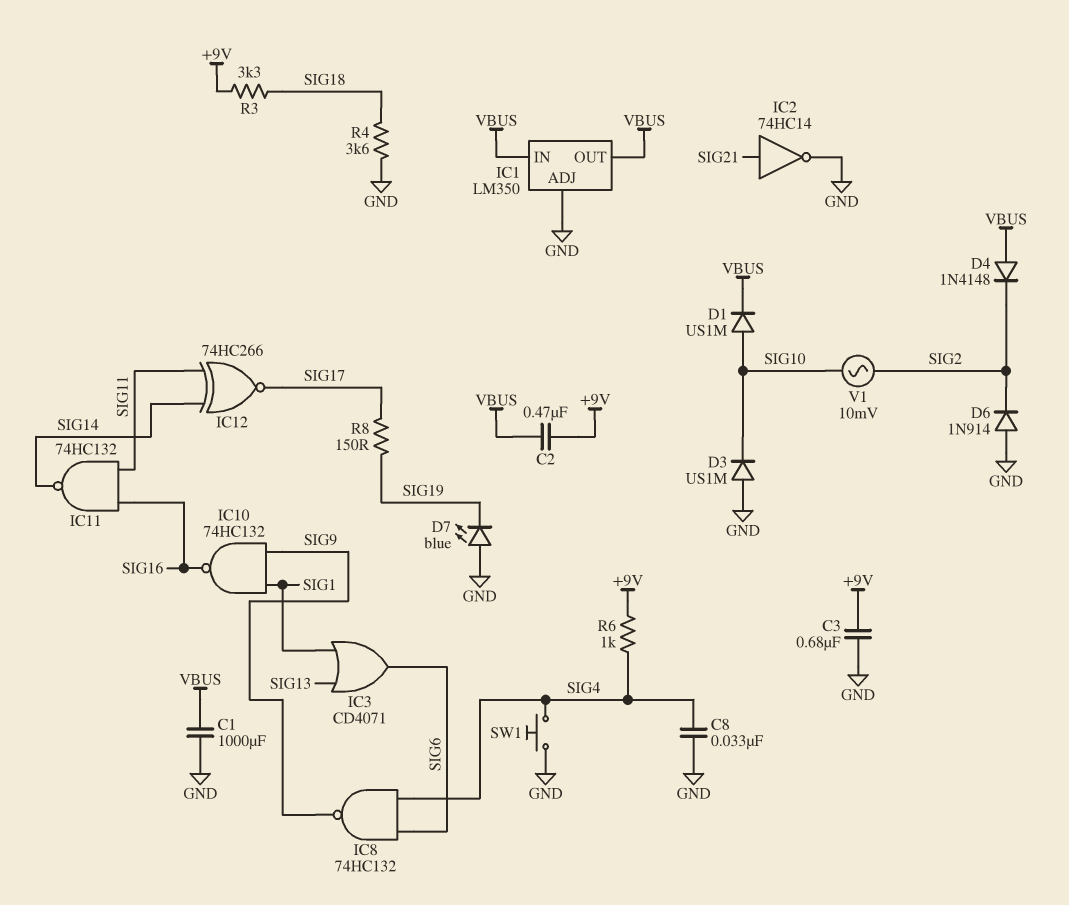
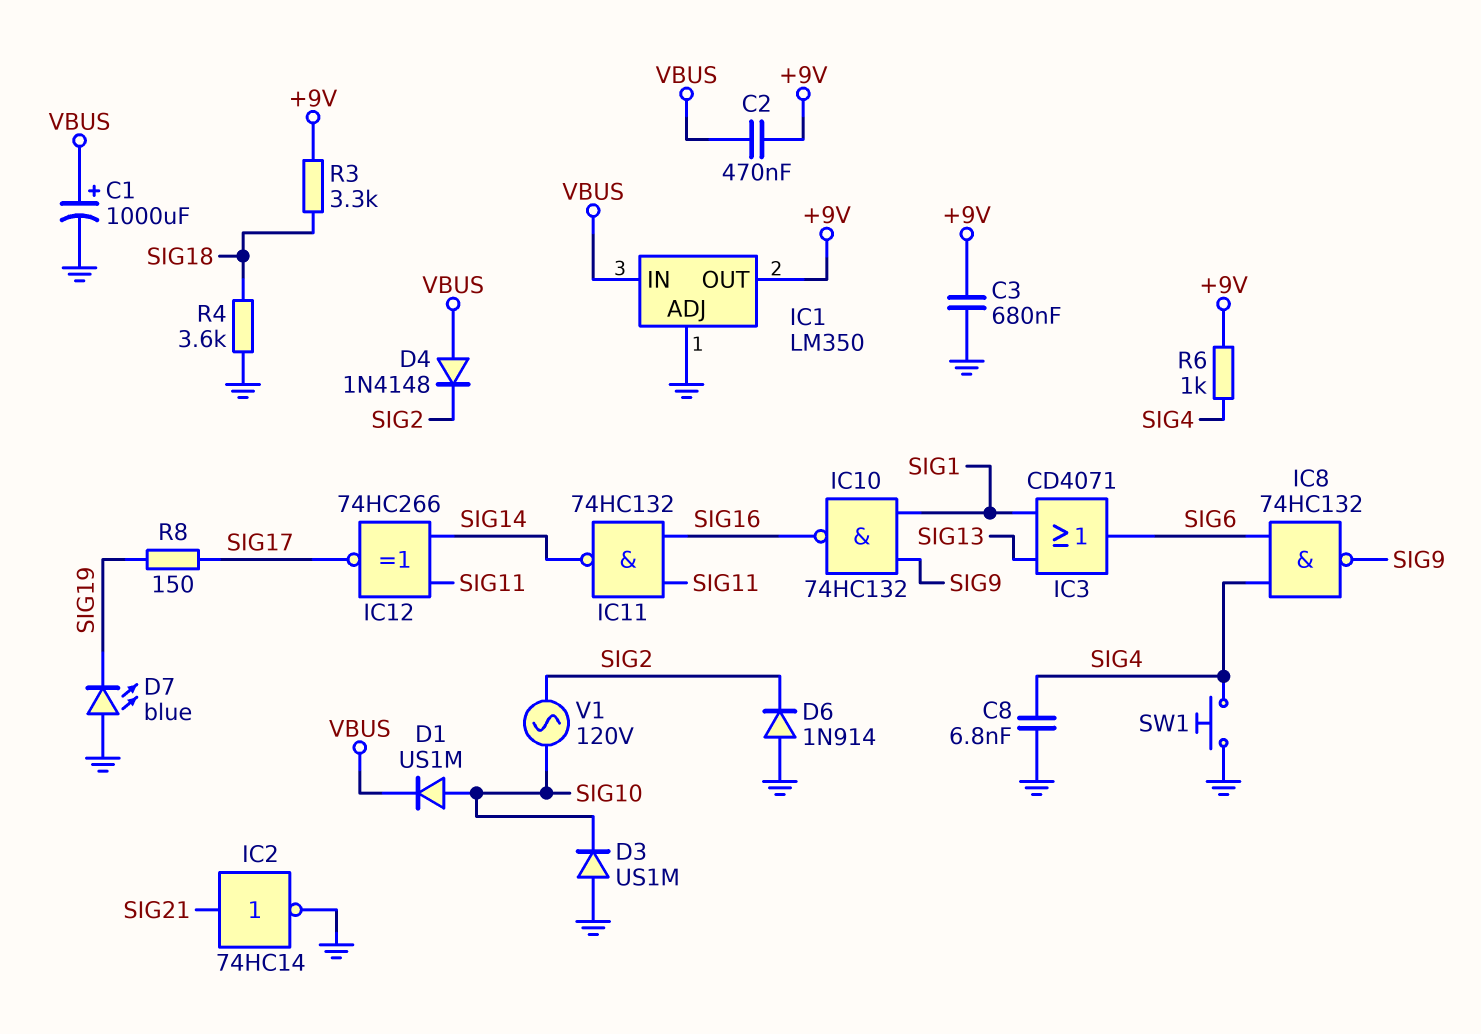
C1: 1000uF (GND, VBUS) -> 1000uF (plus VBUS, minus GND)
C8: 33nF (GND, SIG4) -> 6.8nF (GND, SIG4)
IC1 pin OUT: VBUS -> +9V
V1: AC 10mV (SIG2, SIG10) -> AC 120V (SIG2, SIG10)

